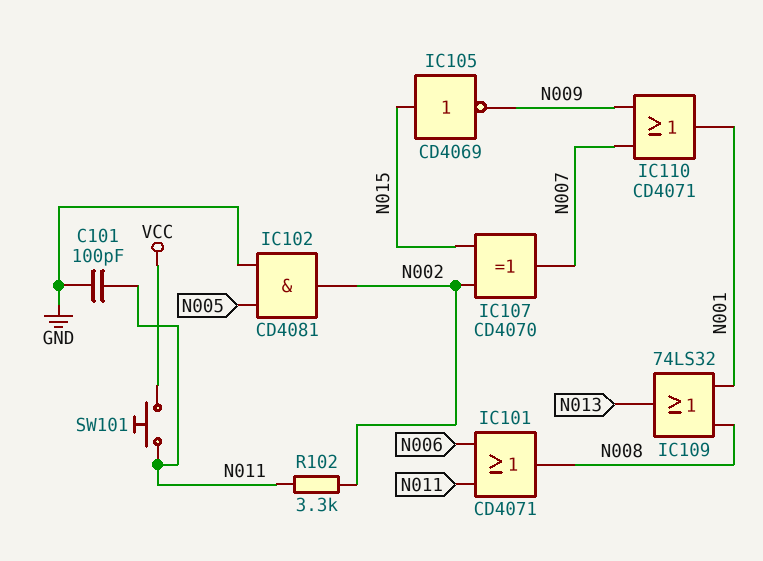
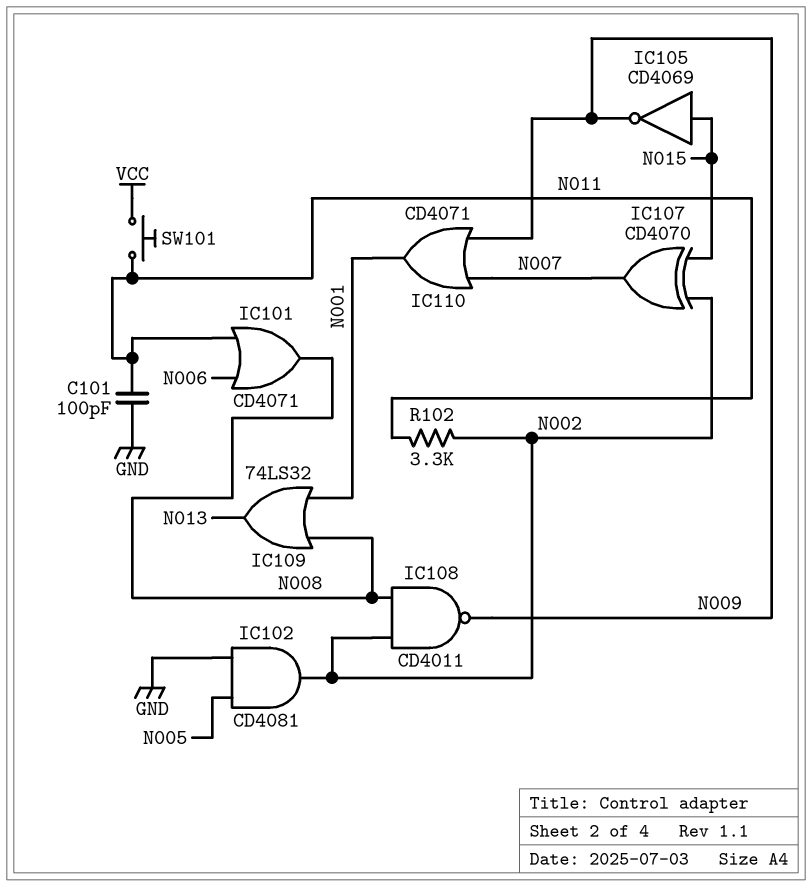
IC108: none -> NAND CD4011 (in N002, in N008, out N009)

